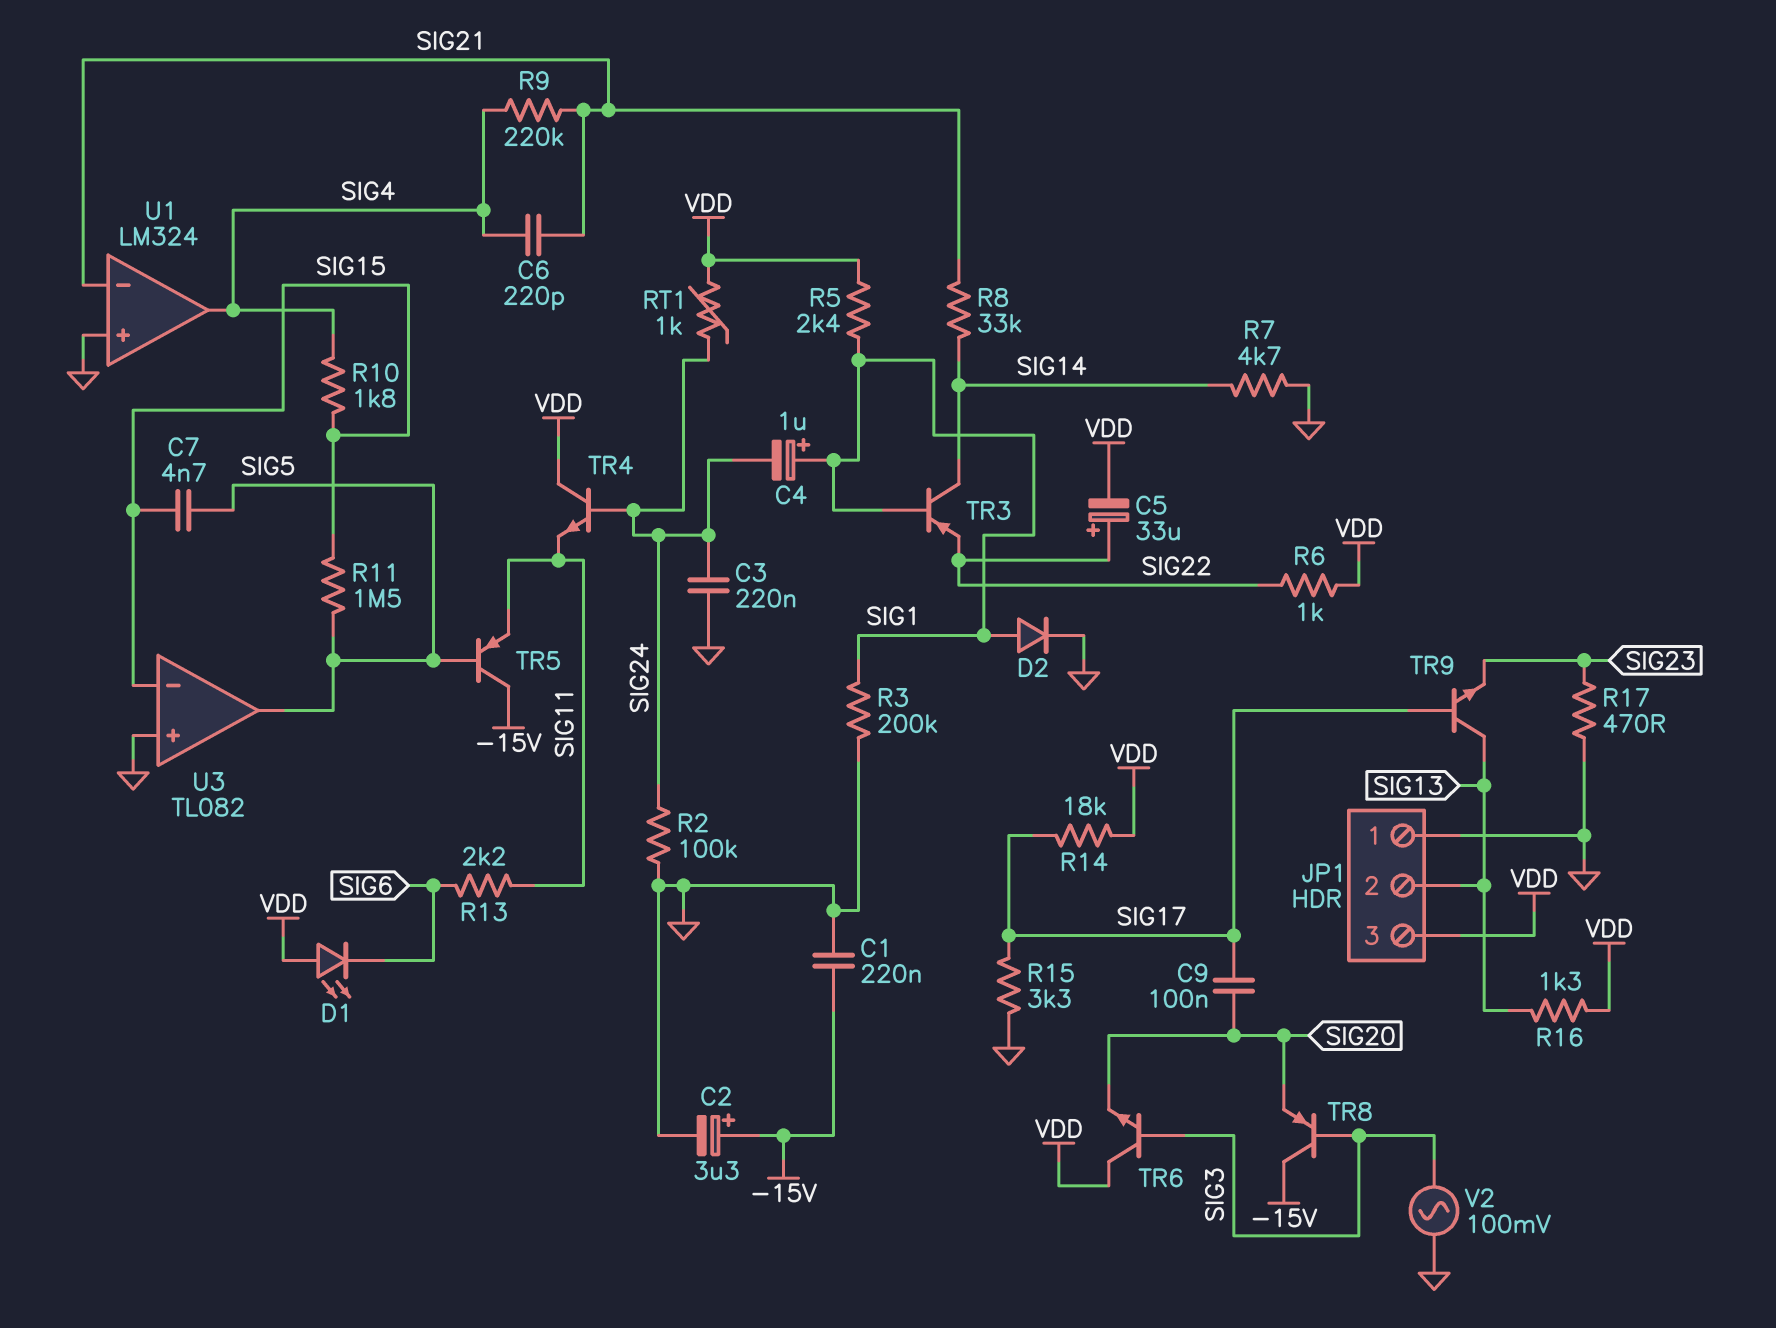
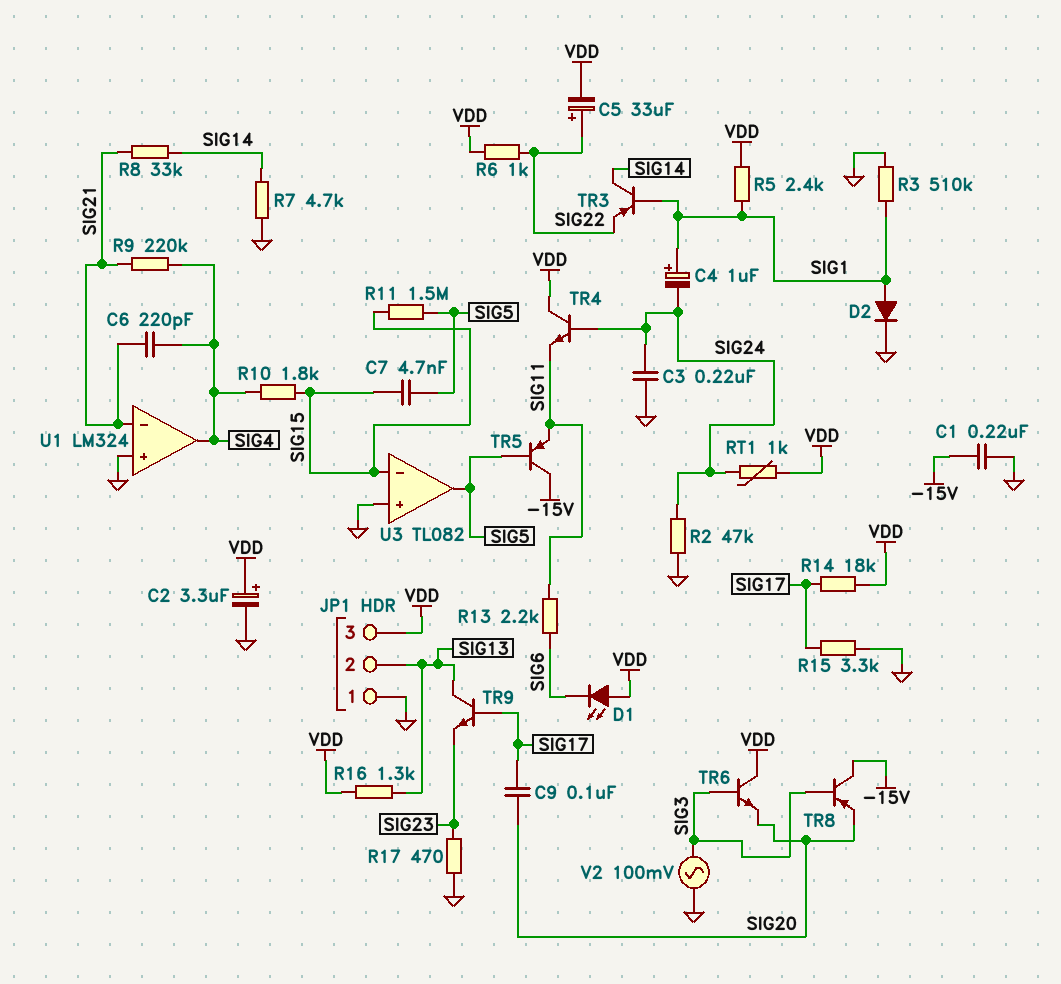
C2: 3.3uF (plus -15V, minus GND) -> 3.3uF (plus VDD, minus GND)
R2: 100k (GND, SIG24) -> 47k (GND, SIG24)
R3: 200k (GND, SIG1) -> 510k (GND, SIG1)

